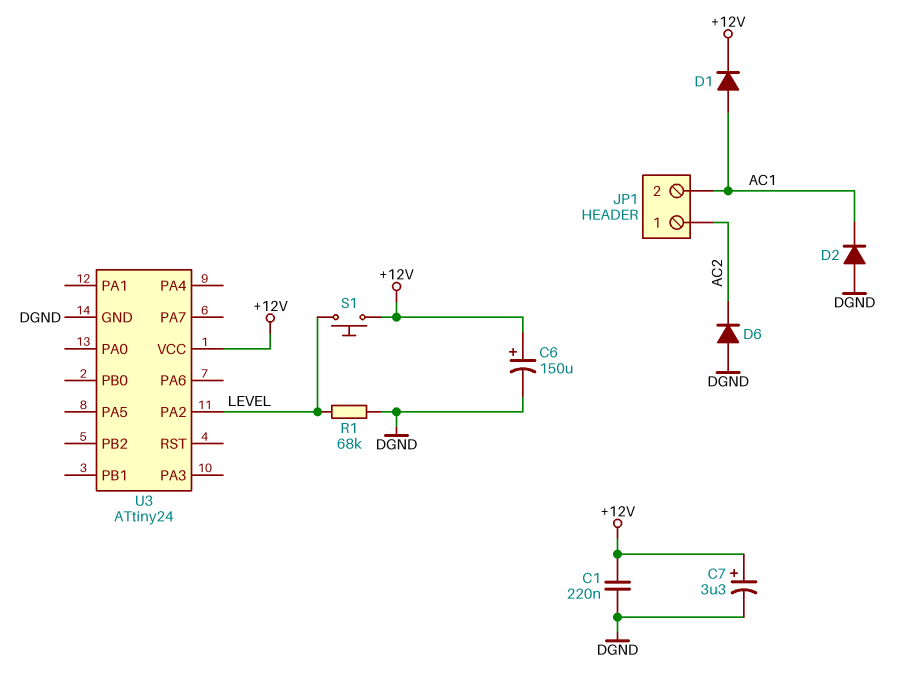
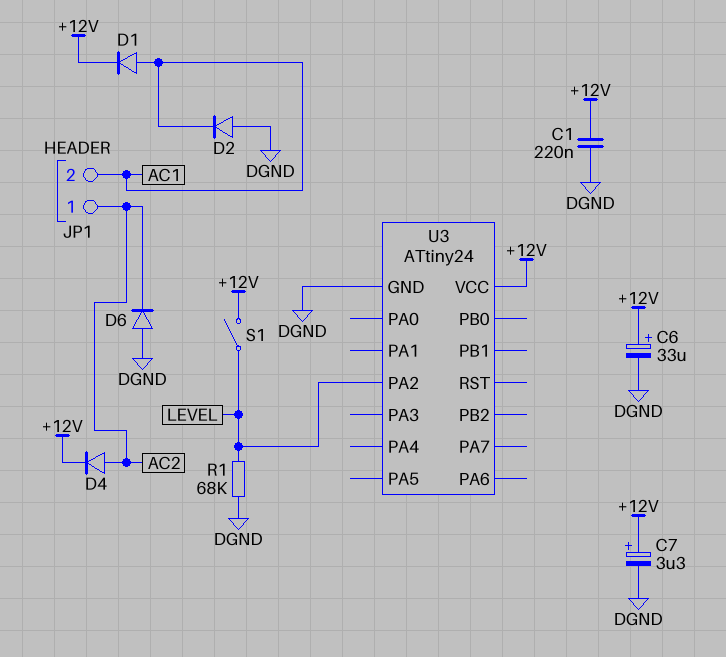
C6: 150uF (plus +12V, minus DGND) -> 33uF (plus +12V, minus DGND)
D4: none -> diode (A AC2, K +12V)
S1: button (+12V, LEVEL) -> switch (+12V, LEVEL)

